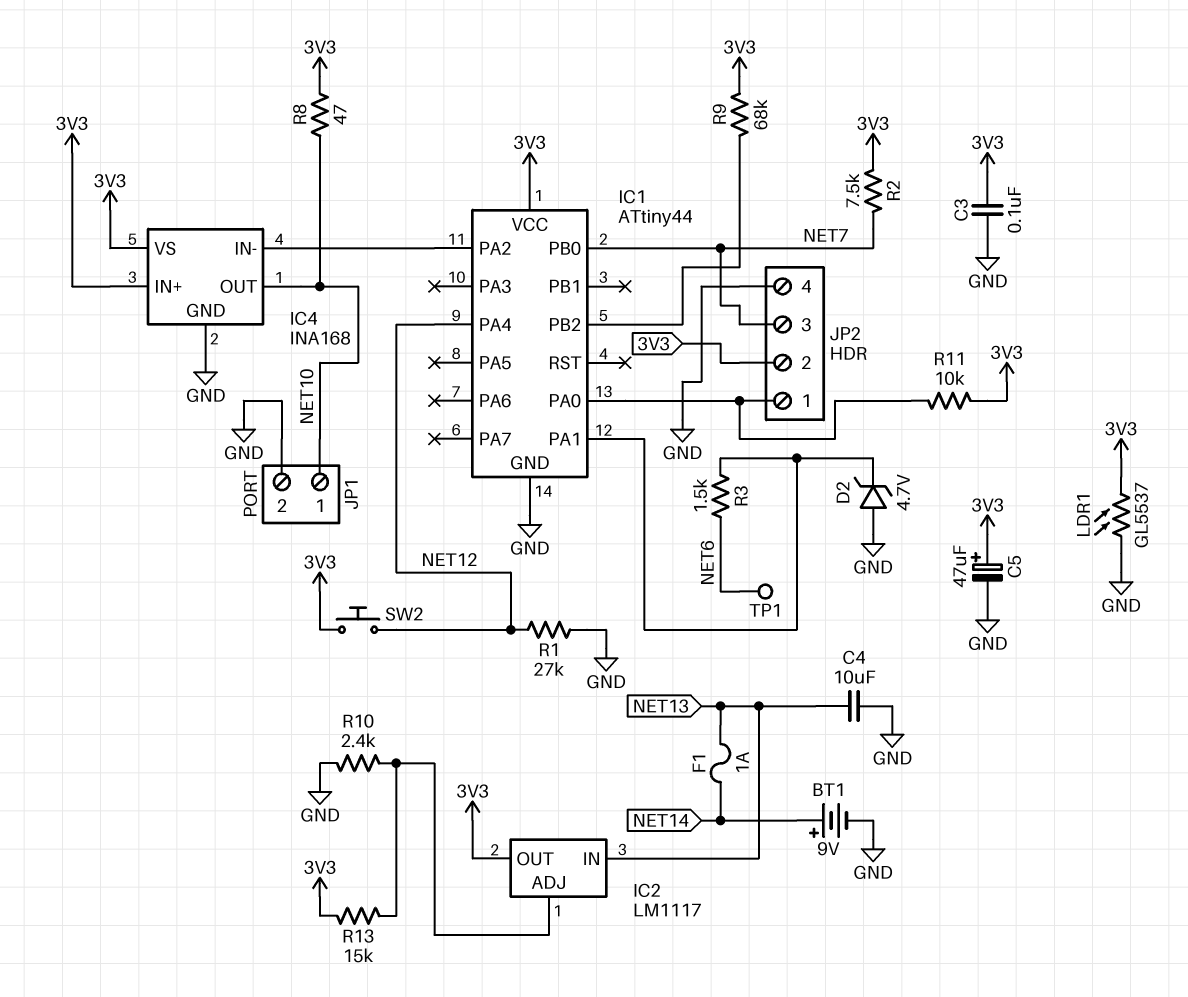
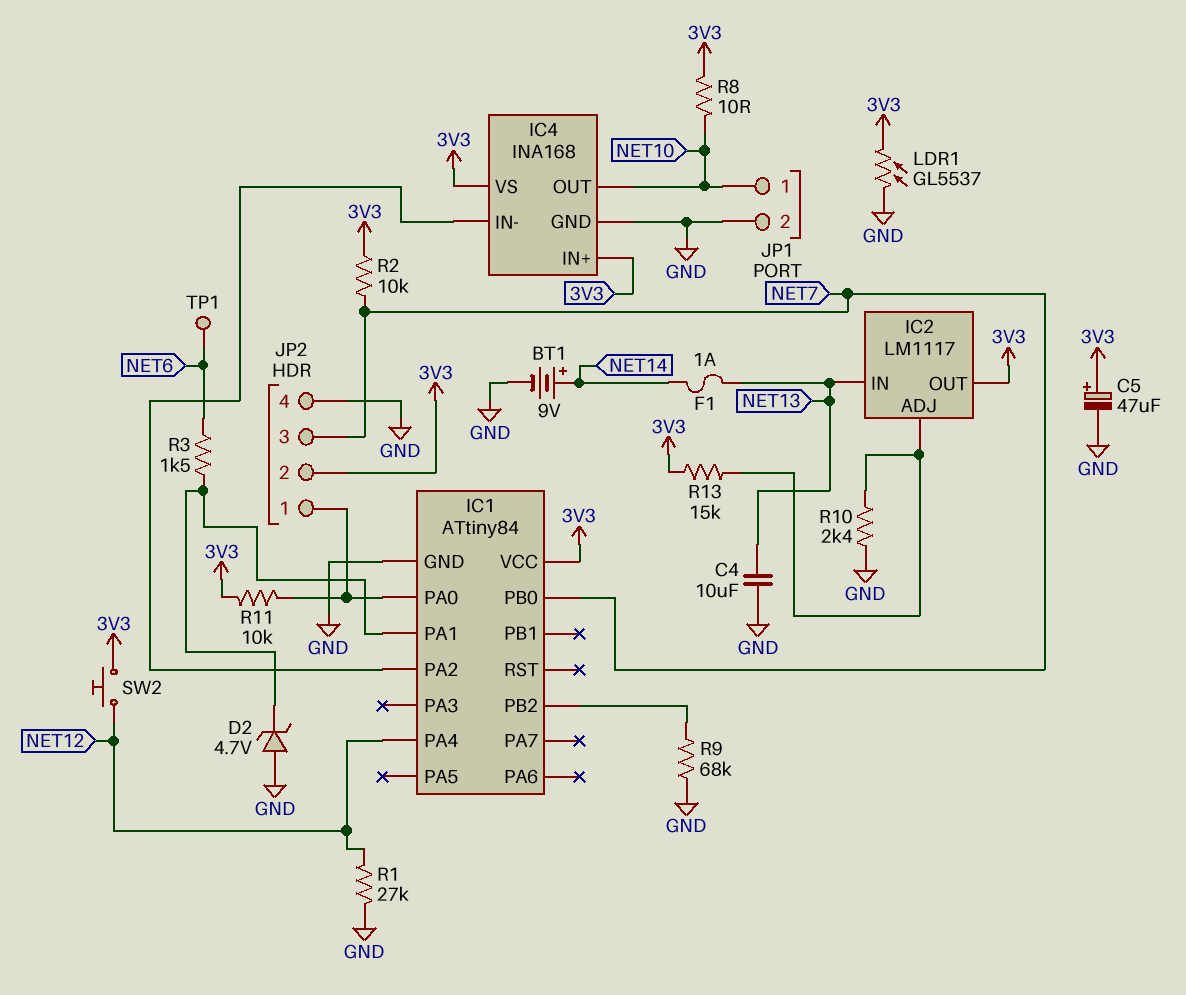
C3: 100nF (3V3, GND) -> none
IC1: ATtiny44 -> ATtiny84
R2: 7.5k (3V3, NET7) -> 10k (3V3, NET7)
R8: 47 (3V3, NET10) -> 10 (3V3, NET10)
R9: 68k (3V3, IC1/PB2) -> 68k (GND, IC1/PB2)

